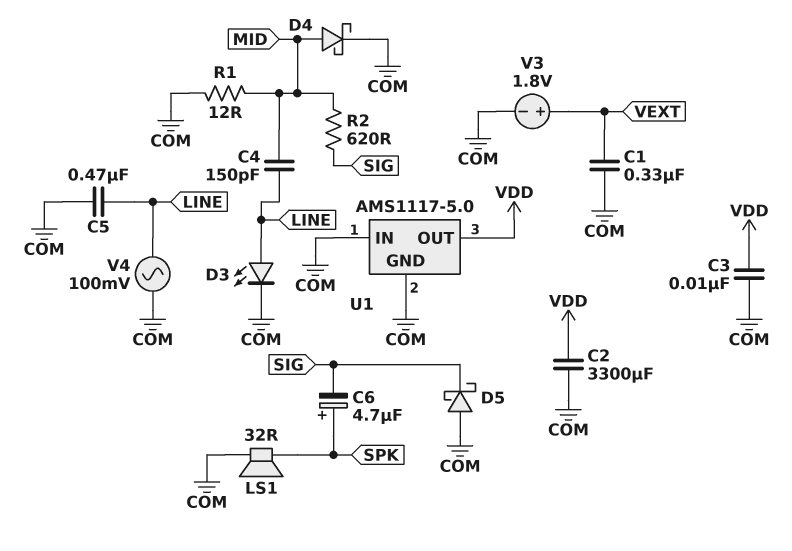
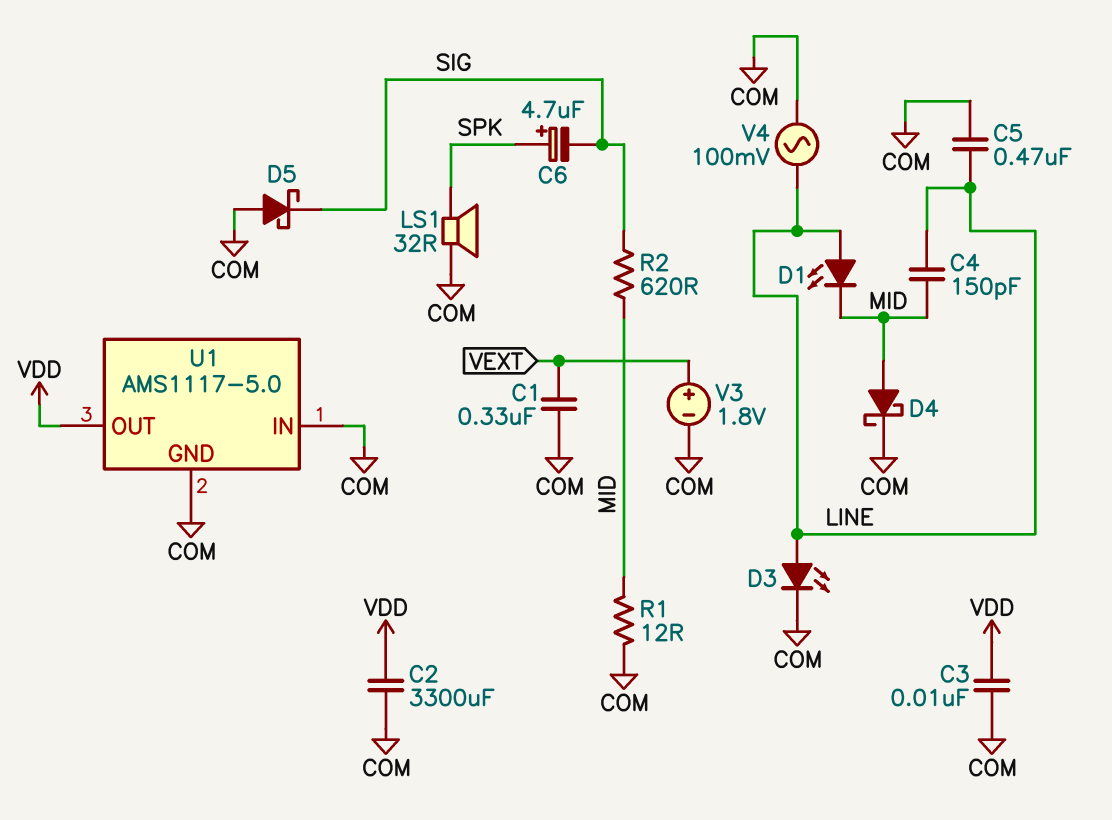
D1: none -> LED (A LINE, K MID)

